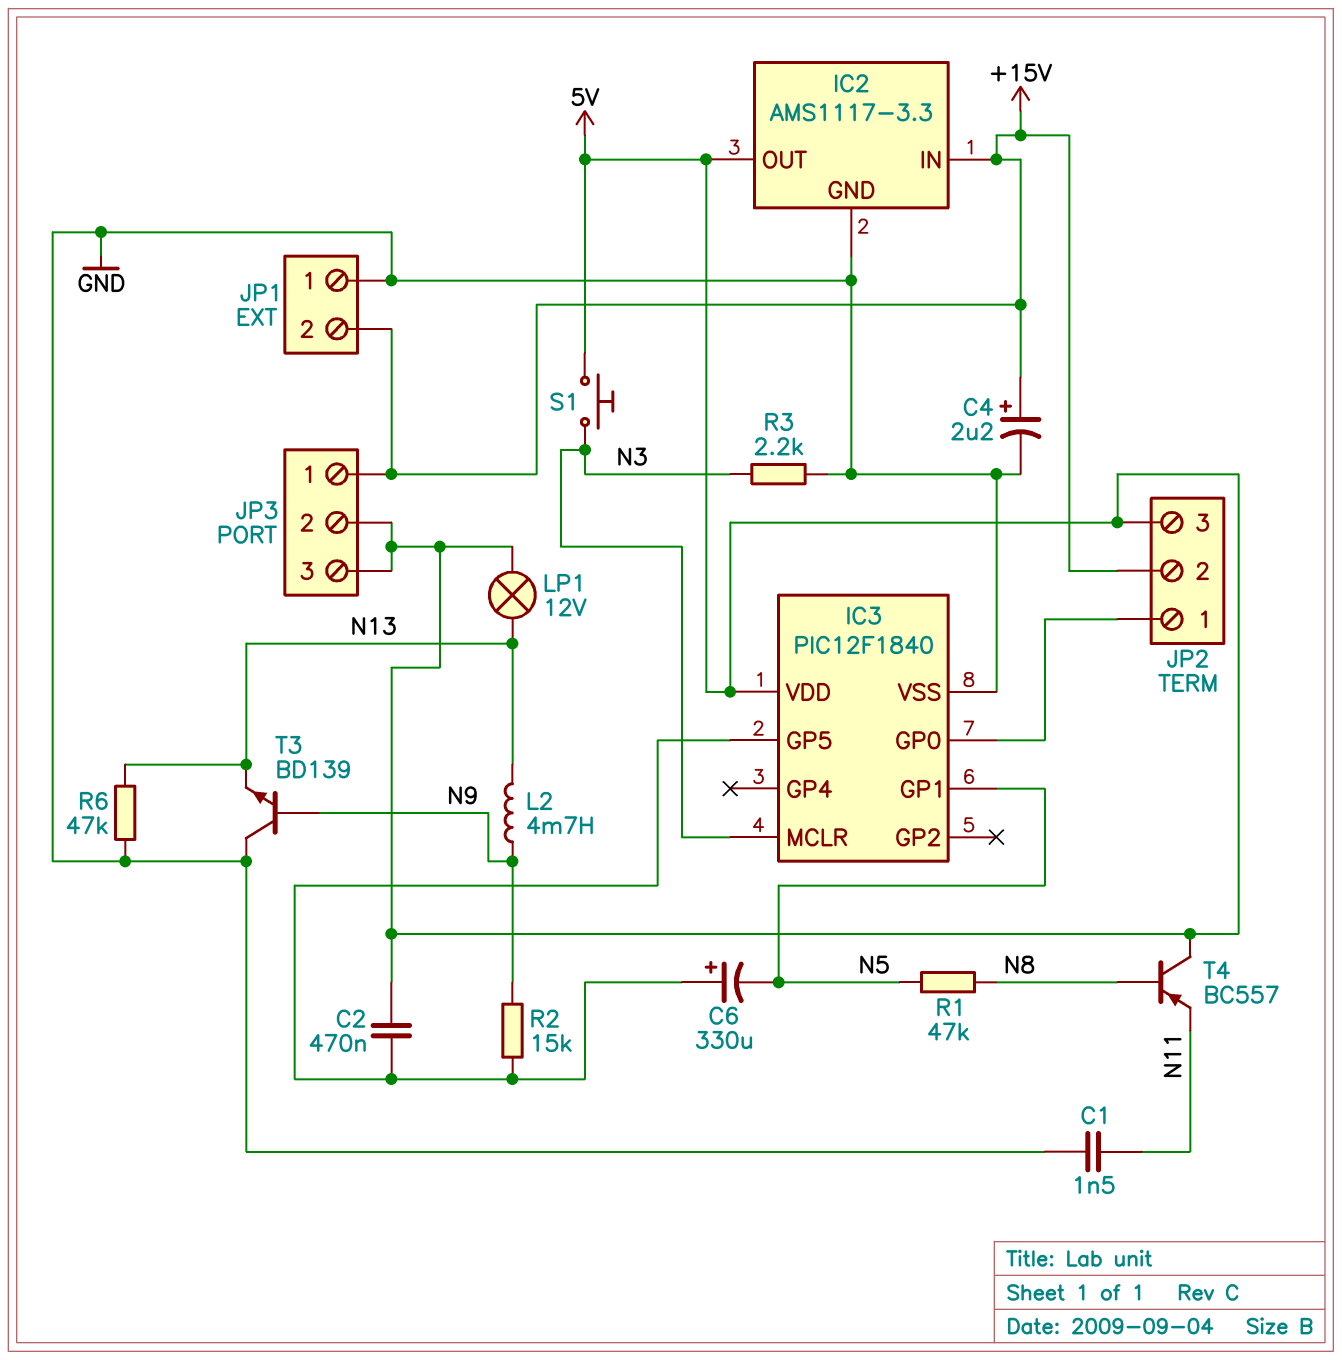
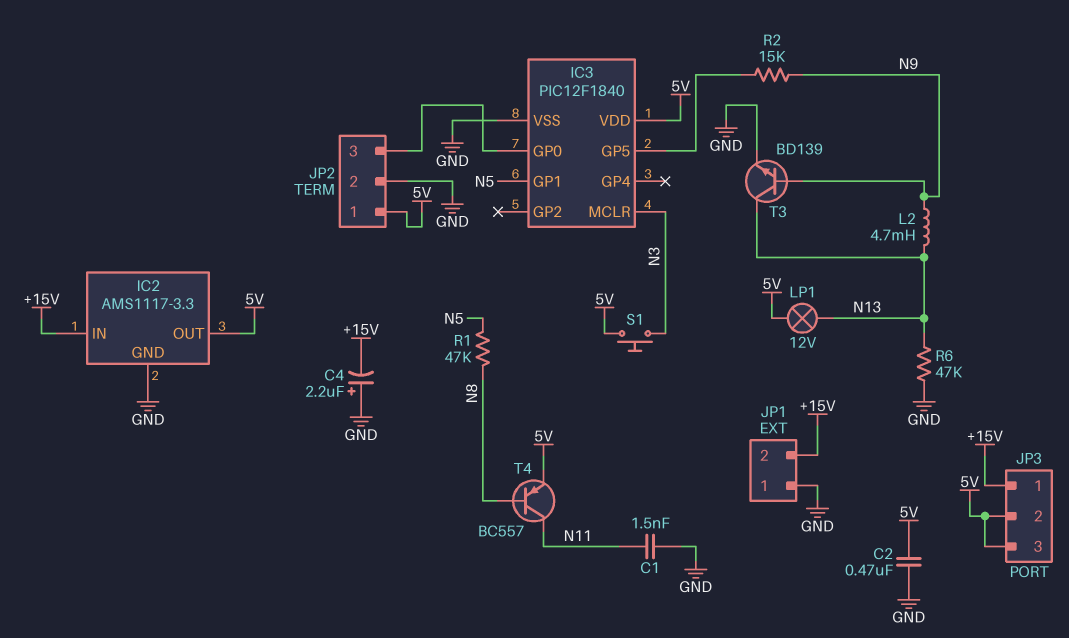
C2: 470nF (5V, IC3/GP5) -> 470nF (5V, GND)
C4: 2.2uF (plus +15V, minus GND) -> 2.2uF (plus GND, minus +15V)
C6: 330uF (plus IC3/GP5, minus N5) -> none
JP2 pin 1: IC3/GP0 -> 5V
JP2 pin 2: +15V -> GND
JP2 pin 3: 5V -> IC3/GP0
R3: 2.2k (GND, N3) -> none
T3: NPN BD139 (B N9, C GND, E N13) -> NPN BD139 (B N9, C N13, E GND)
T4: PNP BC557 (B N8, C 5V, E N11) -> PNP BC557 (B N8, C N11, E 5V)

